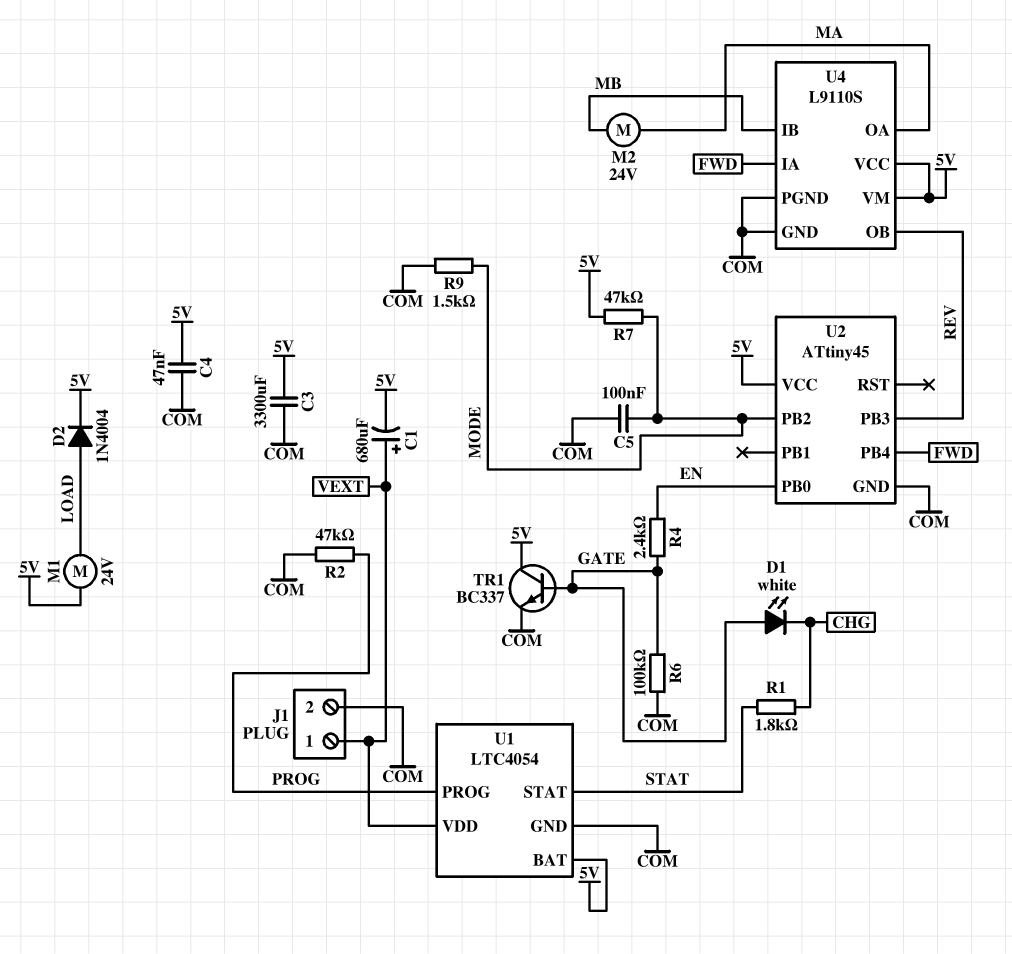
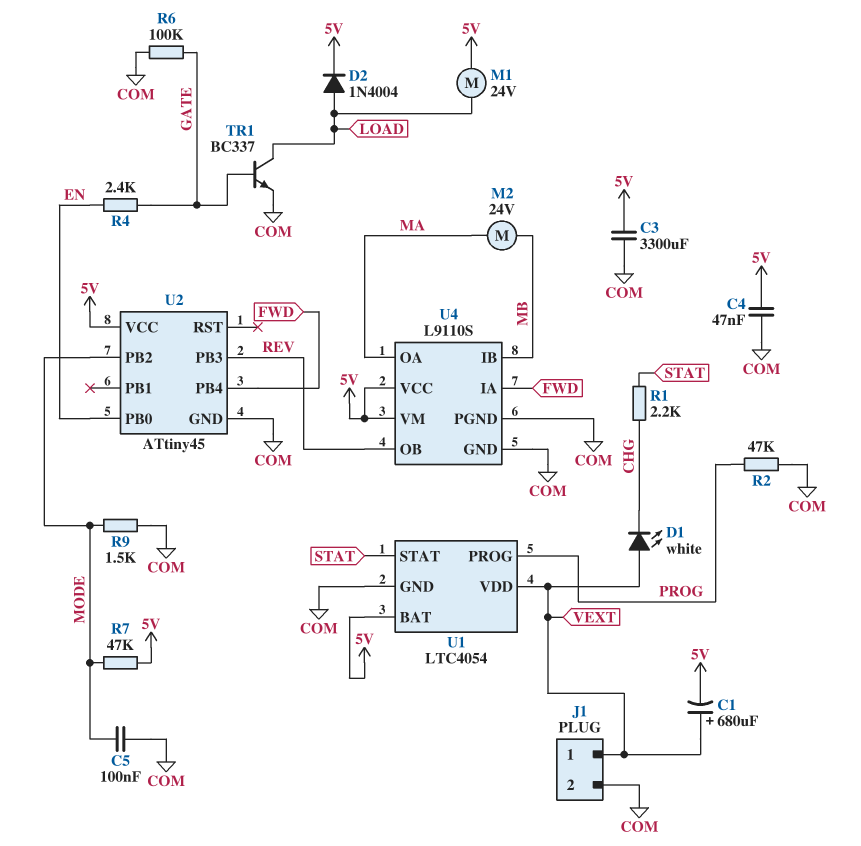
D1: LED white (A GATE, K CHG) -> LED white (A VEXT, K CHG)
R1: 1.8k (CHG, STAT) -> 2.2k (CHG, STAT)
TR1: NPN BC337 (B GATE, C 5V, E COM) -> NPN BC337 (B GATE, C LOAD, E COM)

